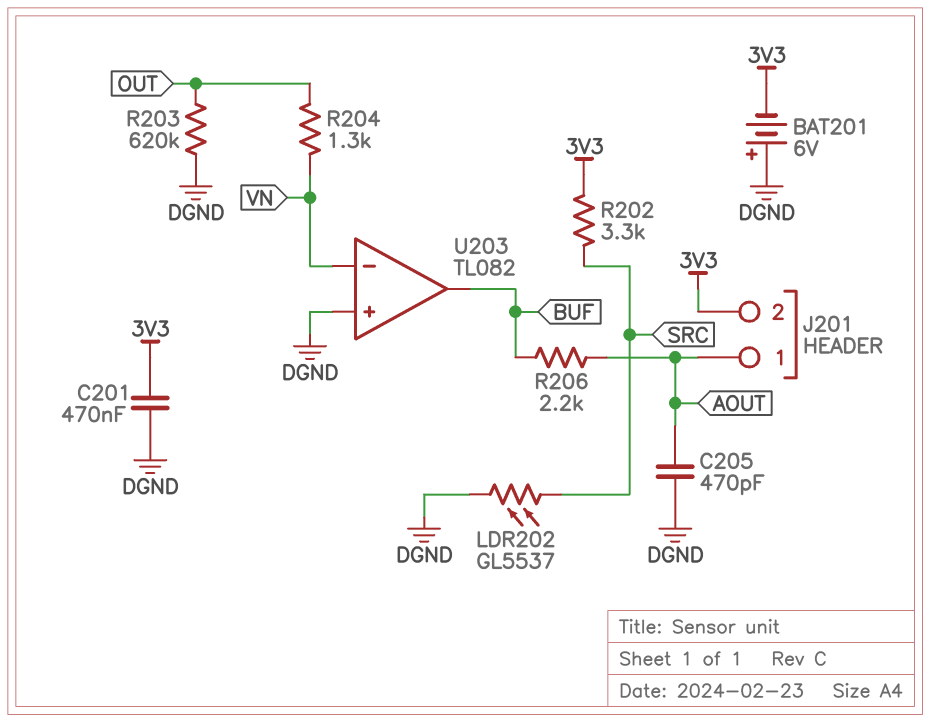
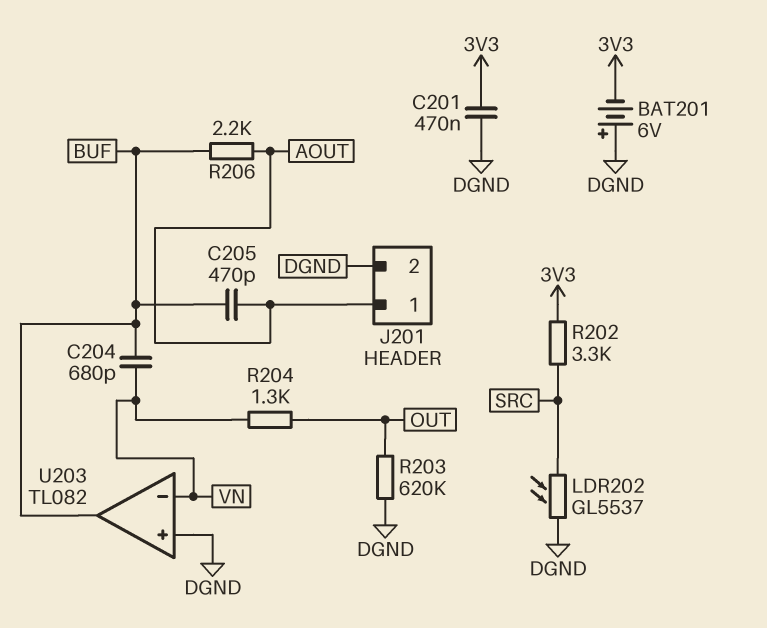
C204: none -> 680pF (BUF, VN)
C205: 470pF (AOUT, DGND) -> 470pF (AOUT, BUF)
J201 pin 2: 3V3 -> DGND

